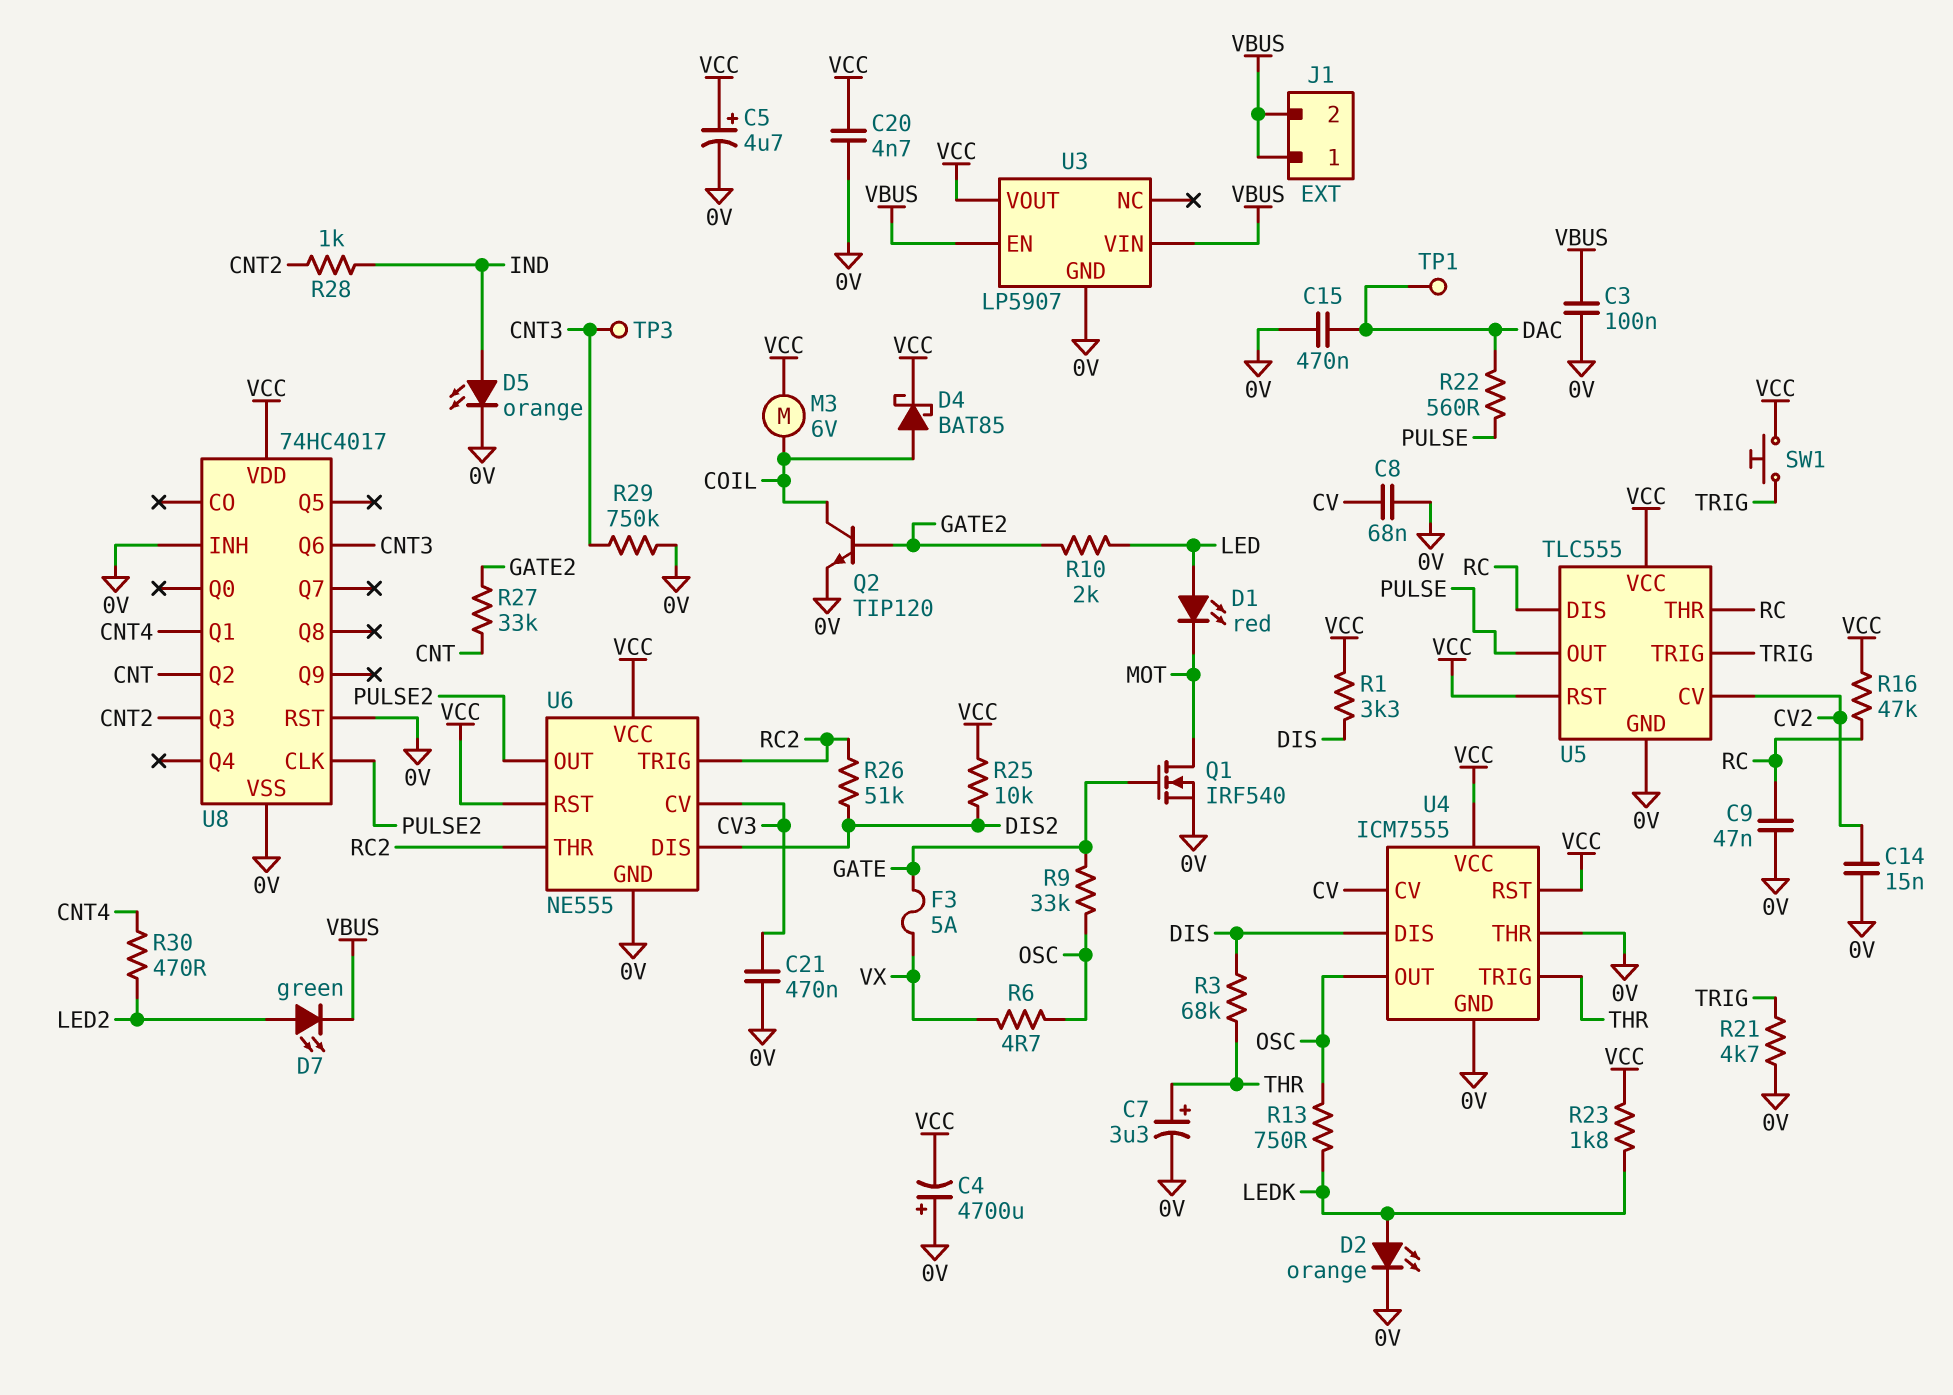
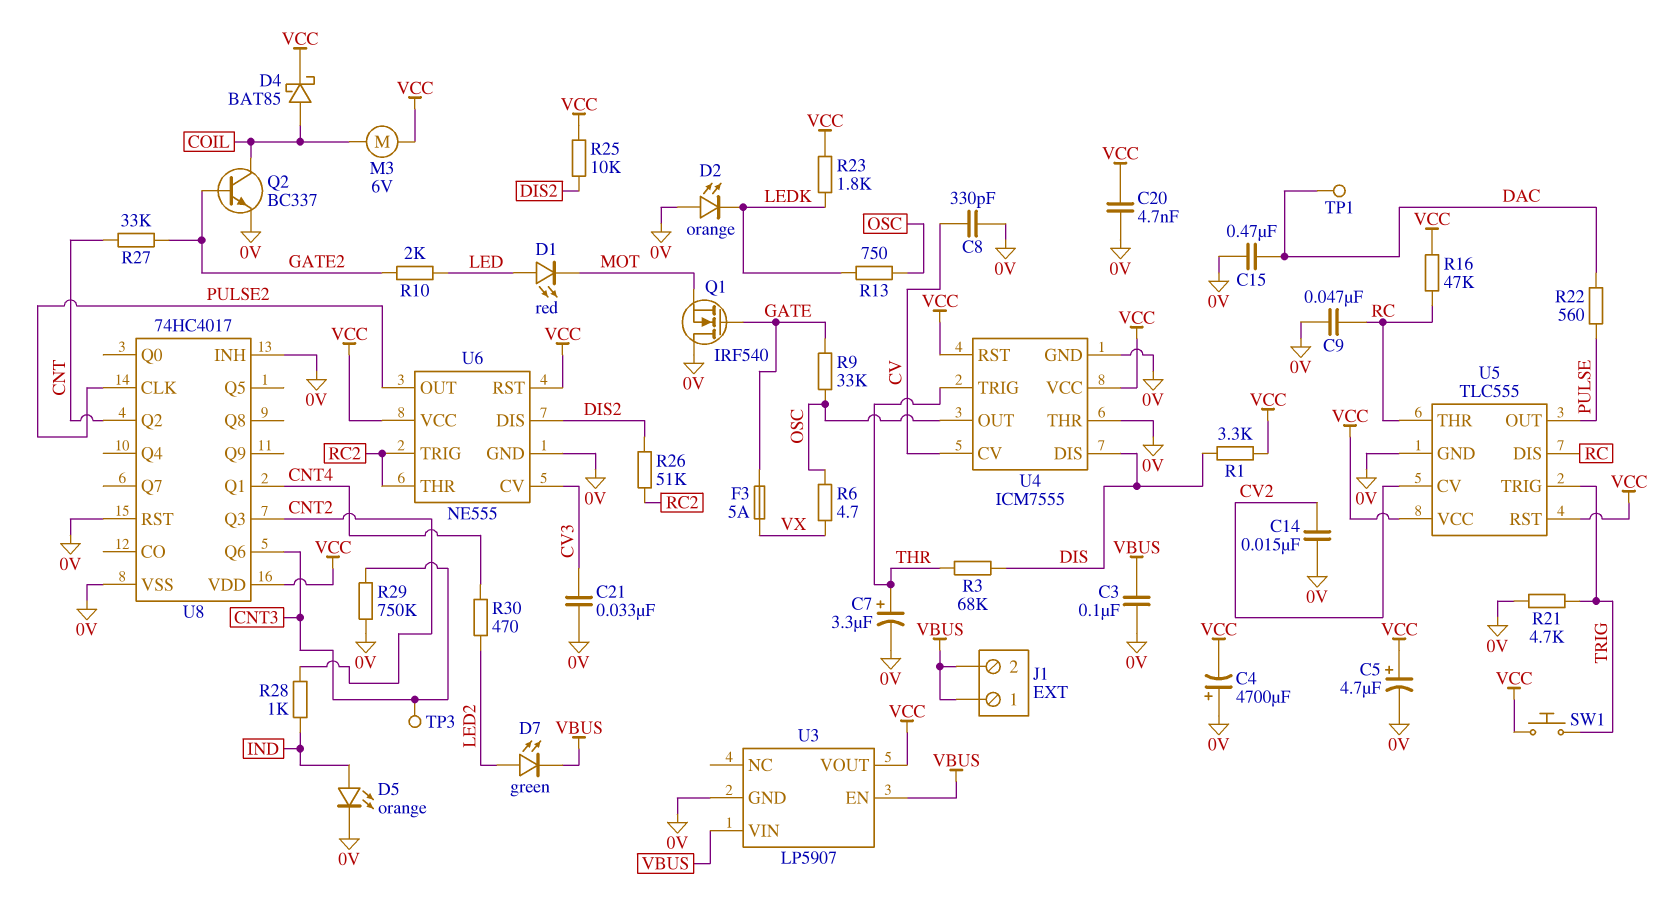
C8: 68nF (0V, CV) -> 330pF (0V, CV)
C21: 470nF (0V, CV3) -> 33nF (0V, CV3)
D2: LED orange (A LEDK, K 0V) -> LED orange (A 0V, K LEDK)
Q1: NMOS IRF540 (G GATE, D MOT, S 0V) -> NMOS IRF540 (G GATE, D 0V, S MOT)
Q2: NPN TIP120 (B GATE2, C COIL, E 0V) -> NPN BC337 (B GATE2, C COIL, E 0V)

